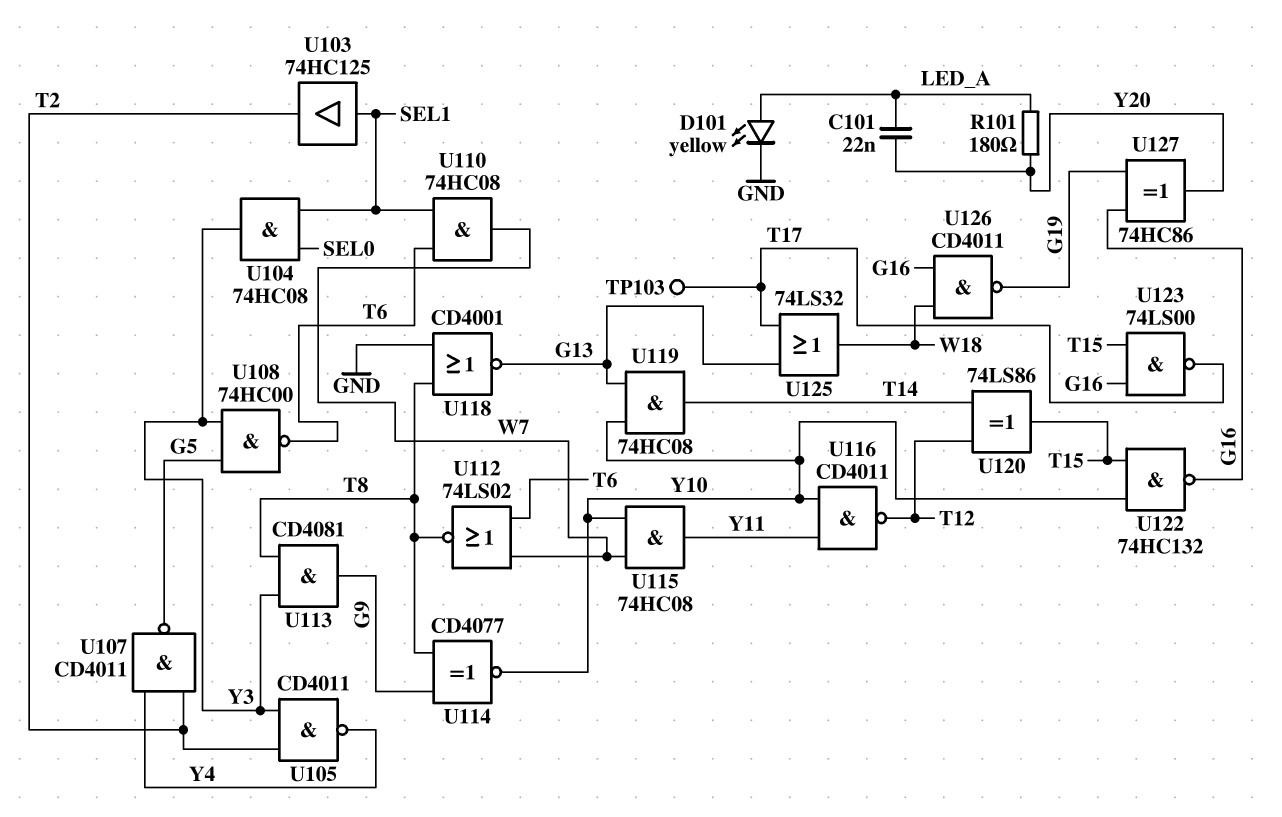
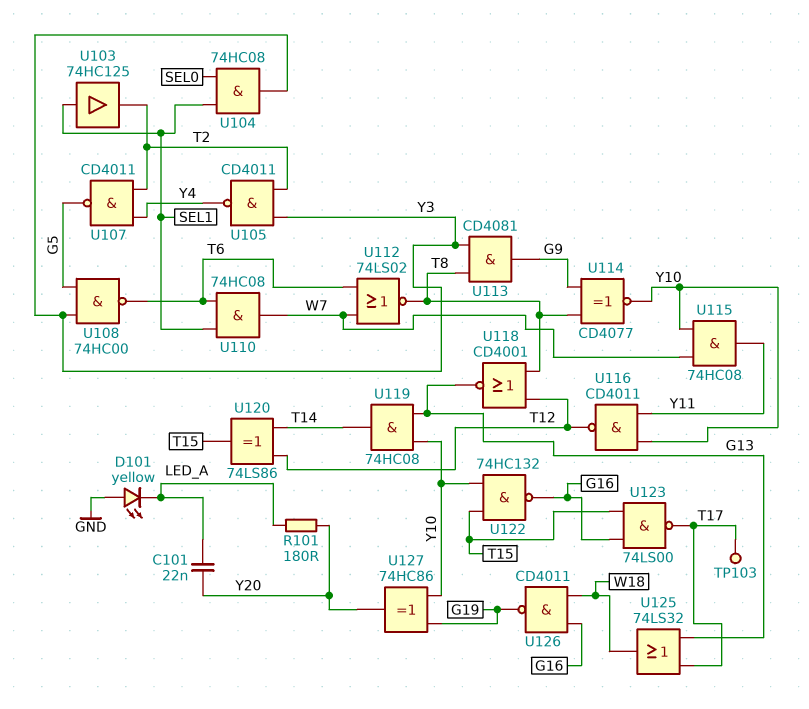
D101: LED yellow (A LED_A, K GND) -> LED yellow (A GND, K LED_A)
U118: NOR CD4001 (in GND, in T8, out G13) -> NOR CD4001 (in T8, in T12, out G13)
U127: XOR 74HC86 (in G16, in G19, out Y20) -> XOR 74HC86 (in G19, in Y10, out Y20)

